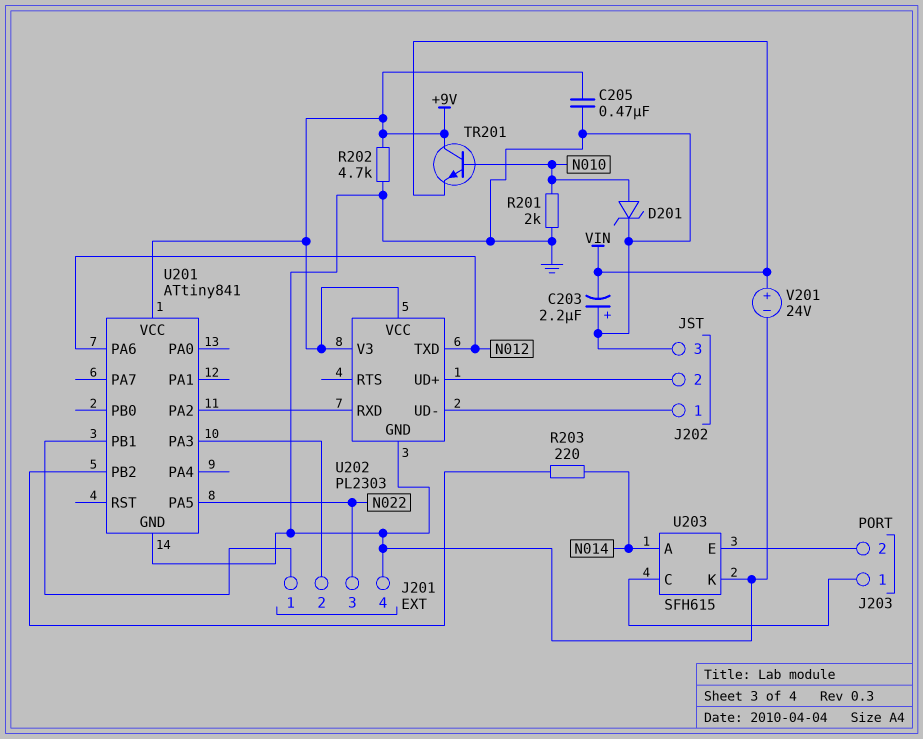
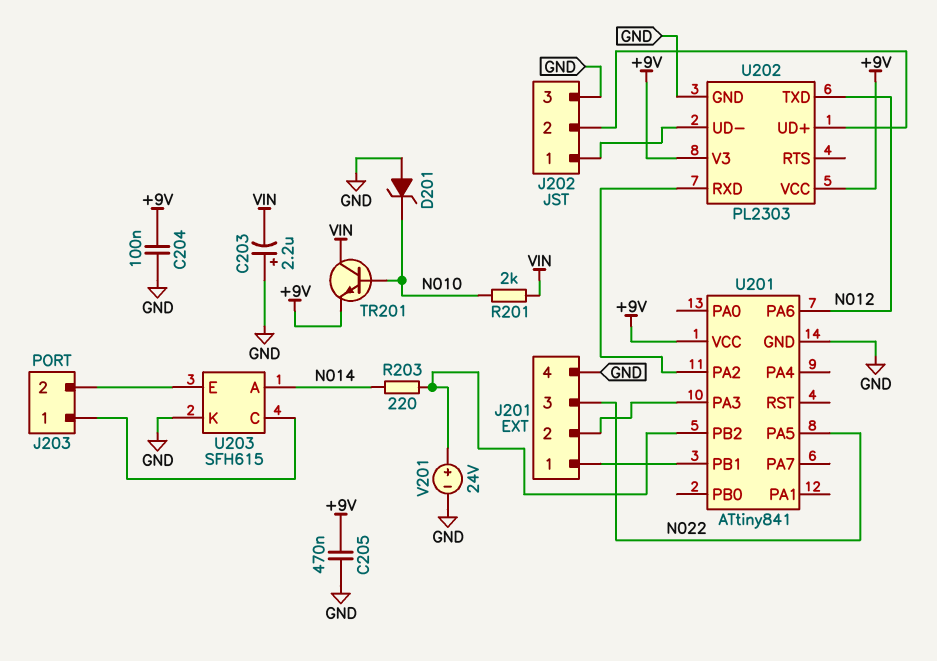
C204: none -> 100nF (+9V, GND)
D201: zener (A N010, K GND) -> zener (A GND, K N010)
R201: 2k (GND, N010) -> 2k (N010, VIN)
R202: 4.7k (+9V, GND) -> none
TR201: NPN (B N010, C +9V, E VIN) -> NPN (B N010, C VIN, E +9V)
V201: 24V (plus VIN, minus GND) -> 24V (plus U201/PB2, minus GND)

